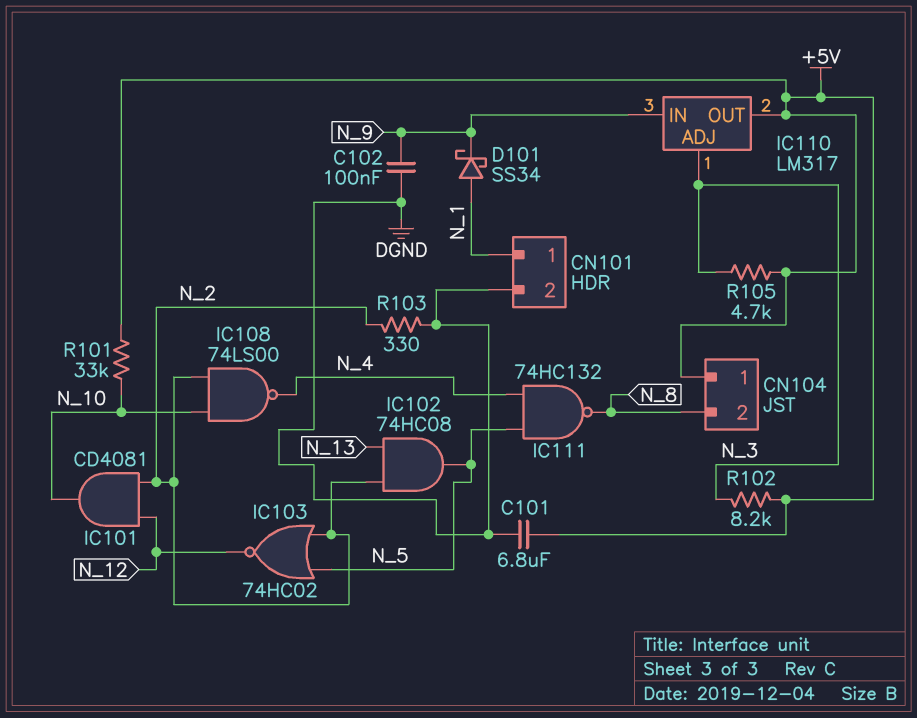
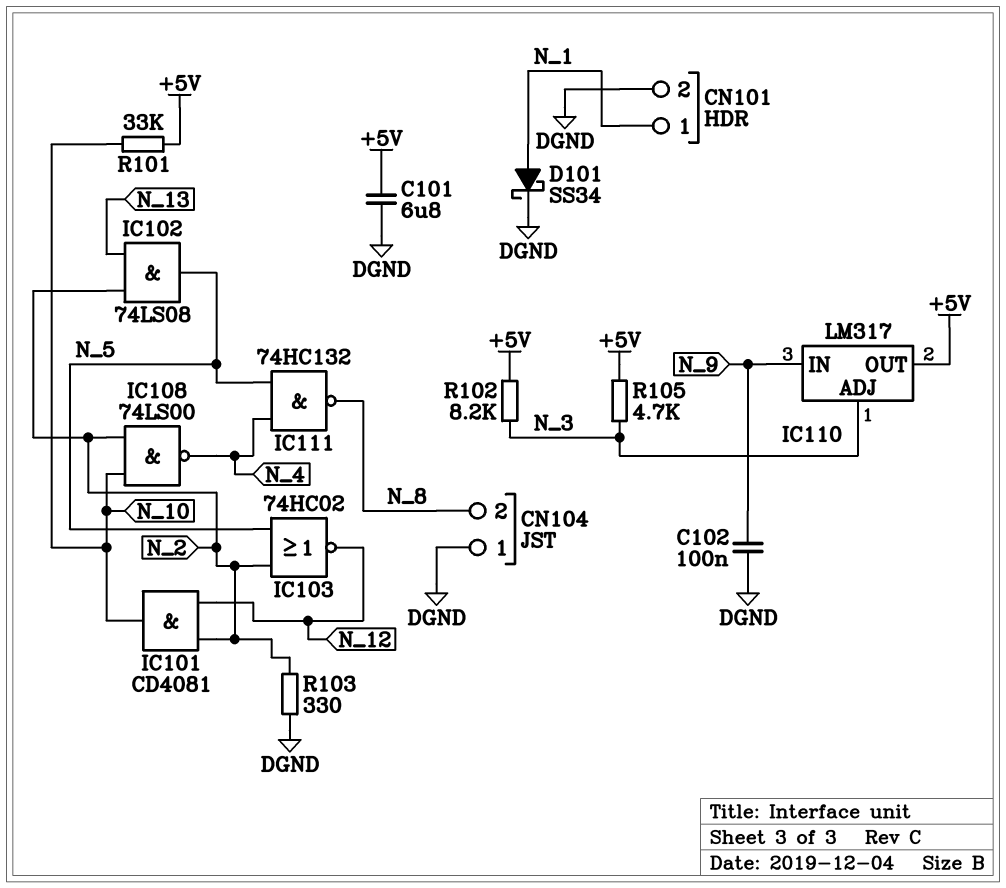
CN104 pin 1: +5V -> DGND
D101: schottky SS34 (A N_1, K N_9) -> schottky SS34 (A N_1, K DGND)
IC102: AND 74HC08 (in N_2, in N_13, out N_5) -> AND 74LS08 (in N_2, in N_13, out N_5)

